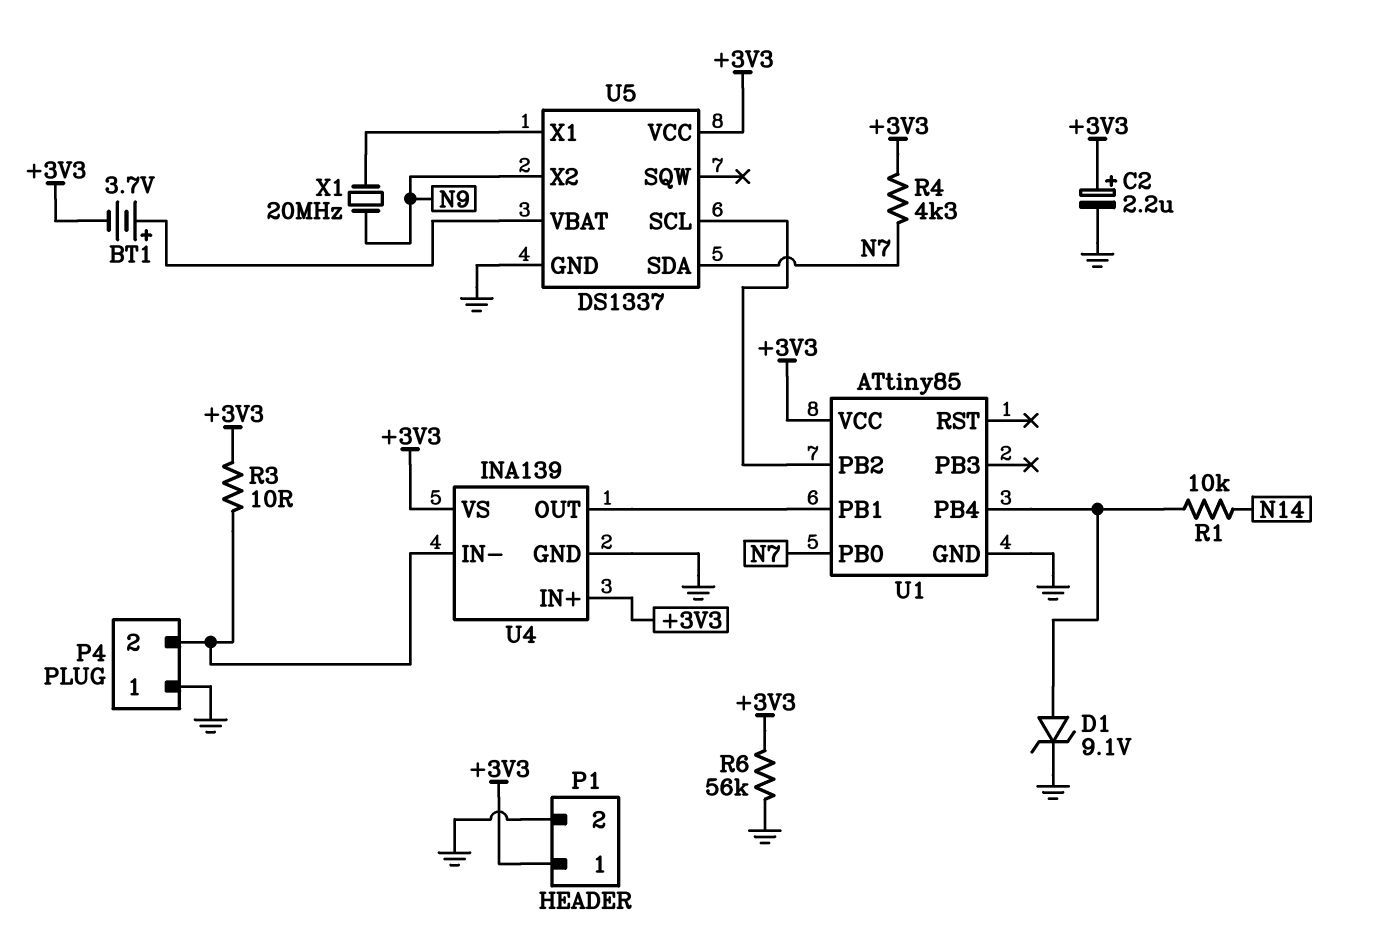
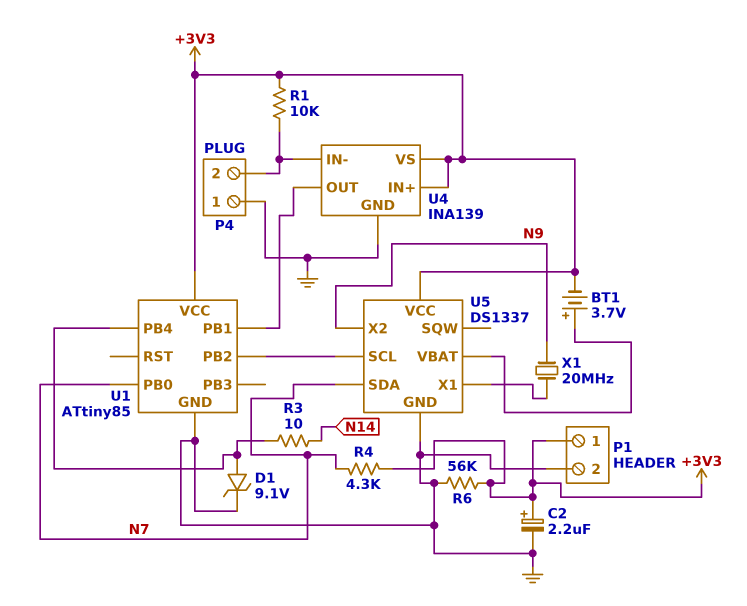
R1: 10k (N14, U1/PB4) -> 10k (+3V3, P4/2)
R3: 10 (+3V3, P4/2) -> 10 (N14, U1/PB4)

